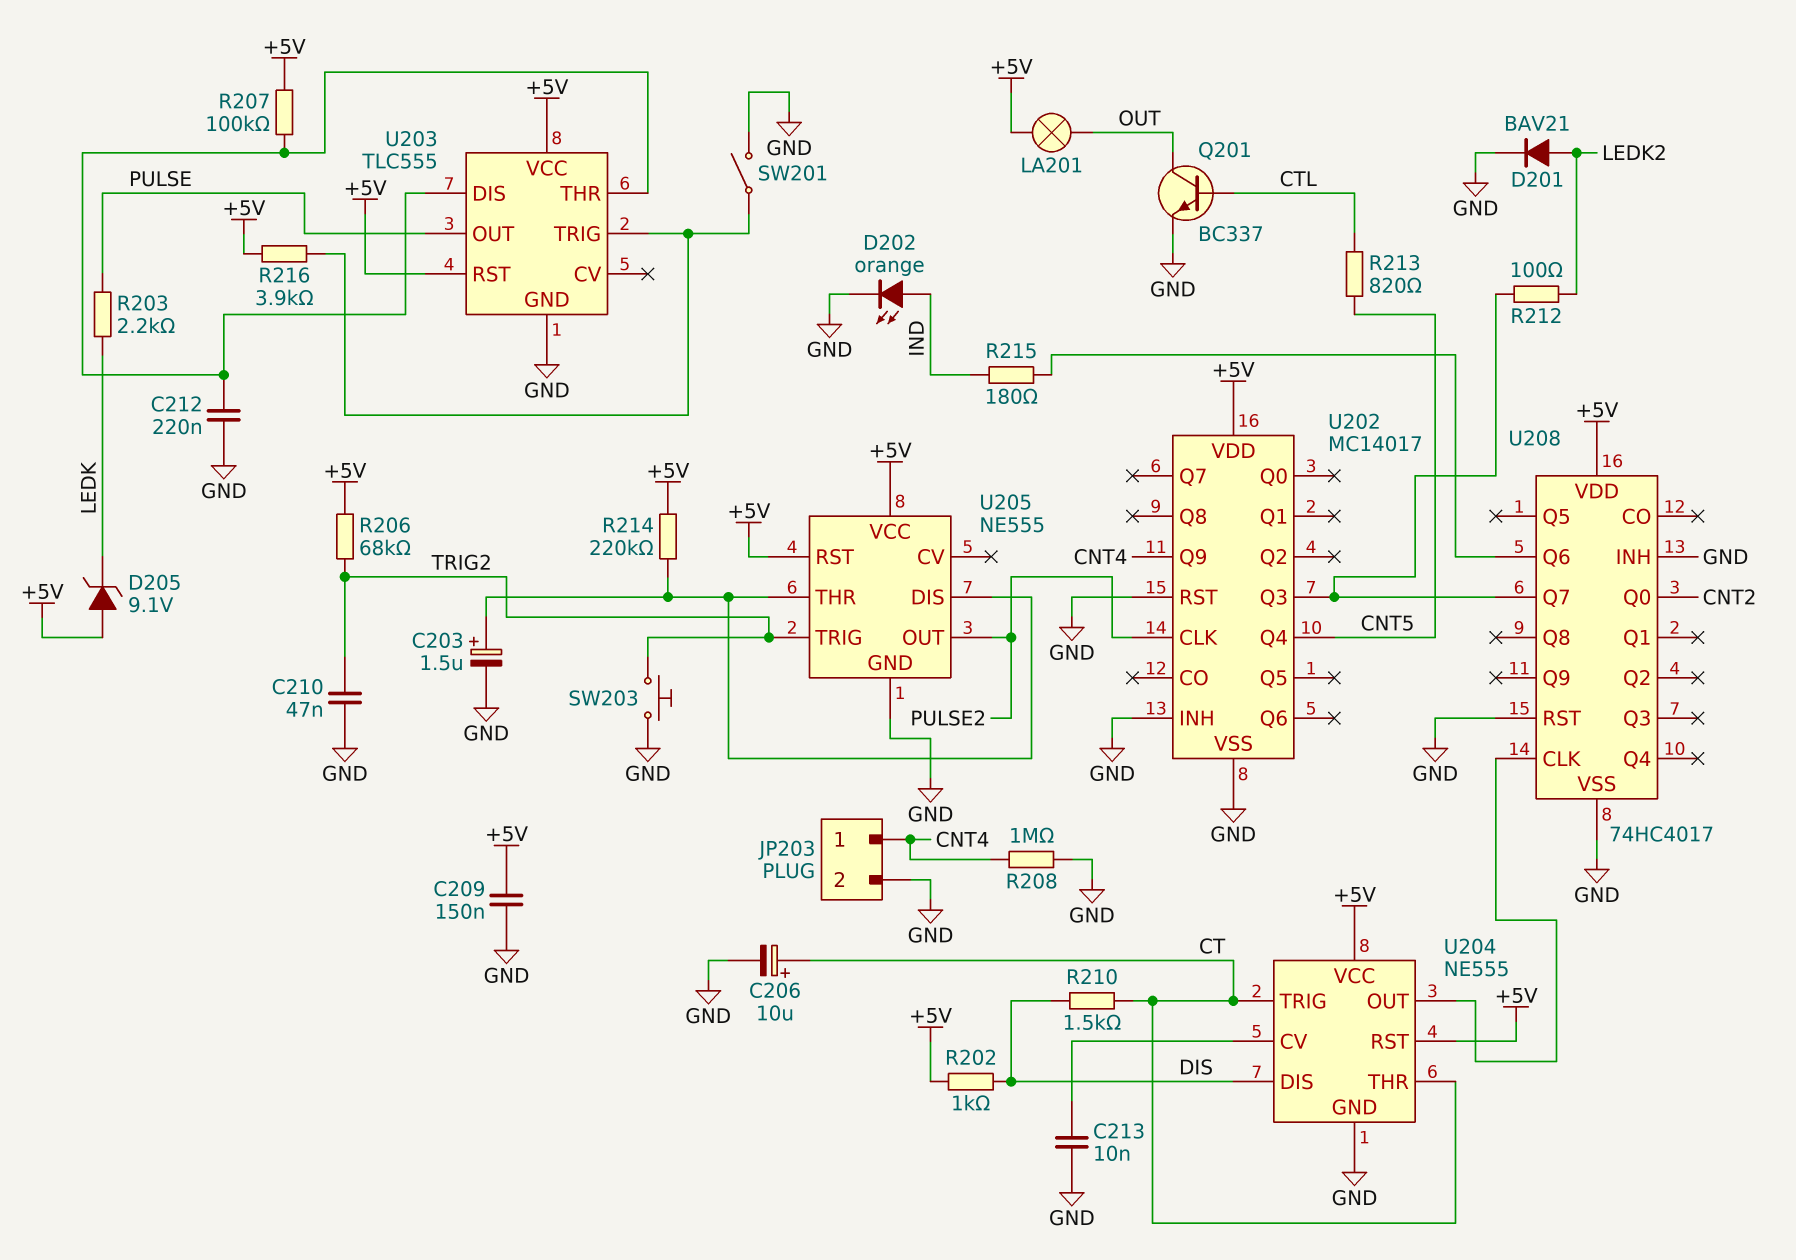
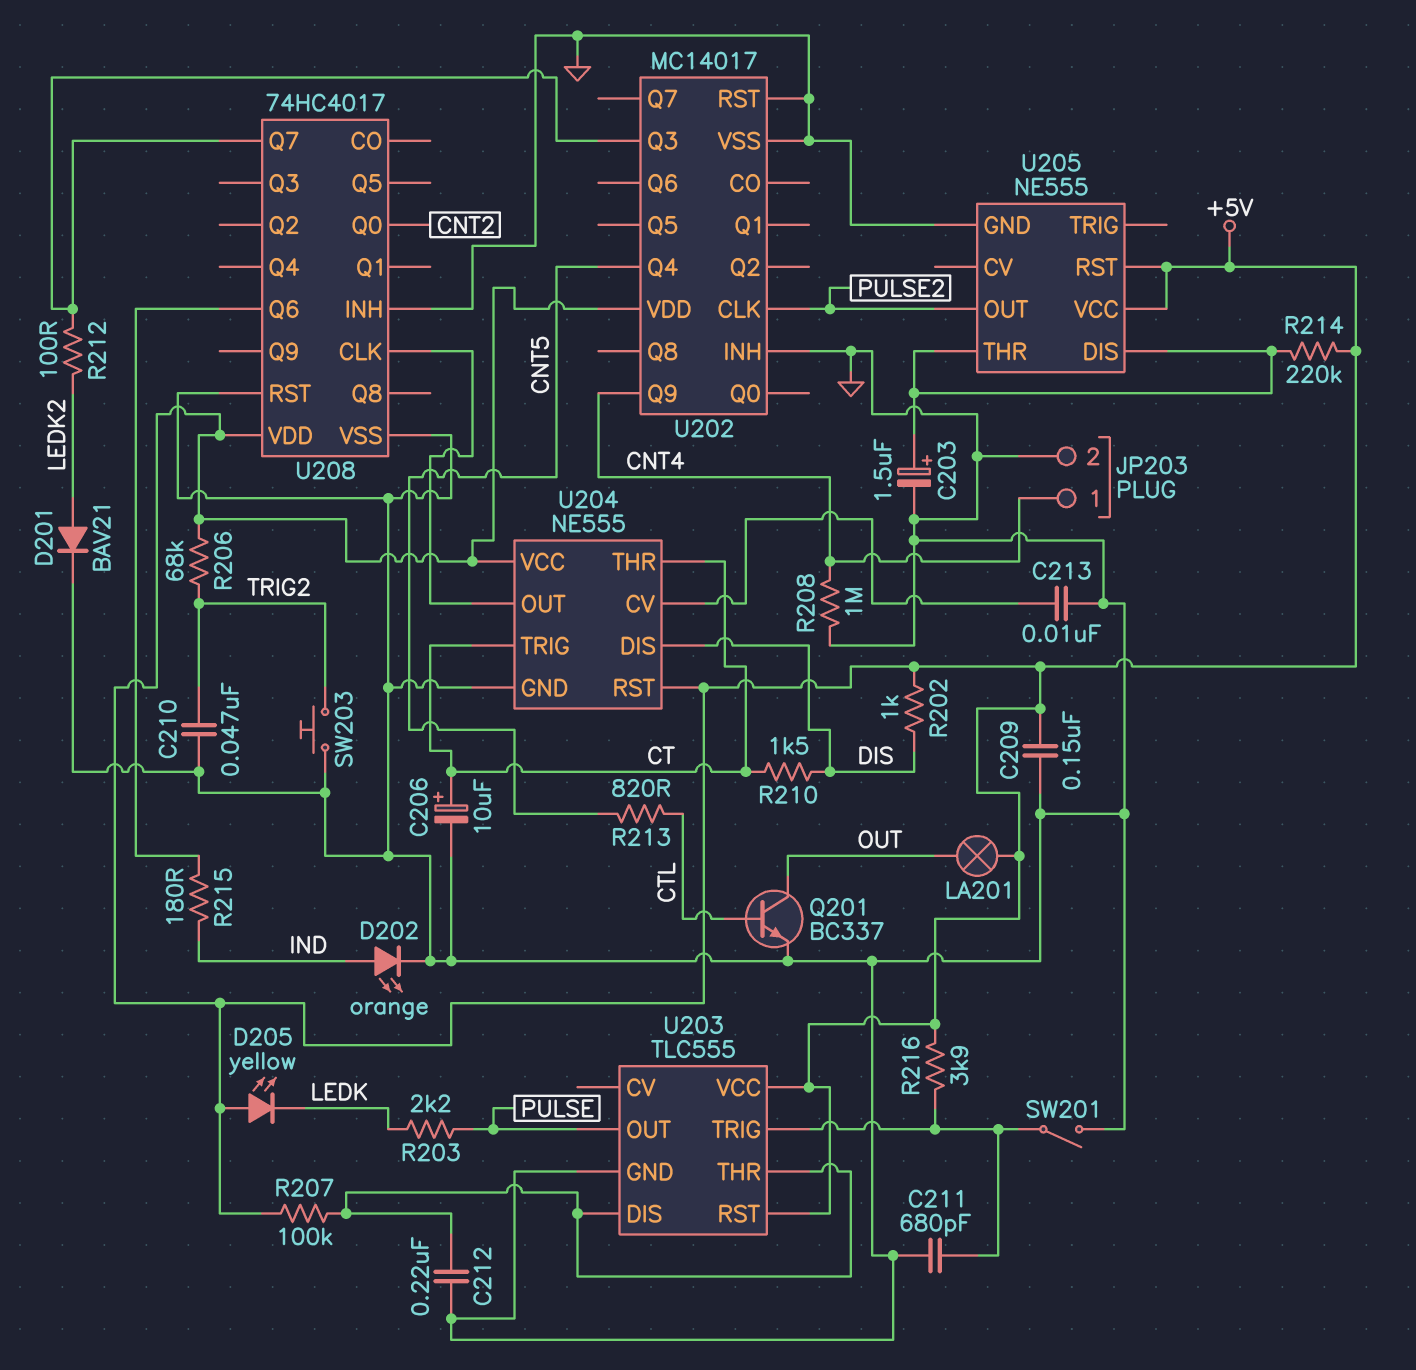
C211: none -> 680pF (GND, U203/TRIG)
D205: zener 9.1V (A +5V, K LEDK) -> LED yellow (A +5V, K LEDK)
U205 pin TRIG: TRIG2 -> none

